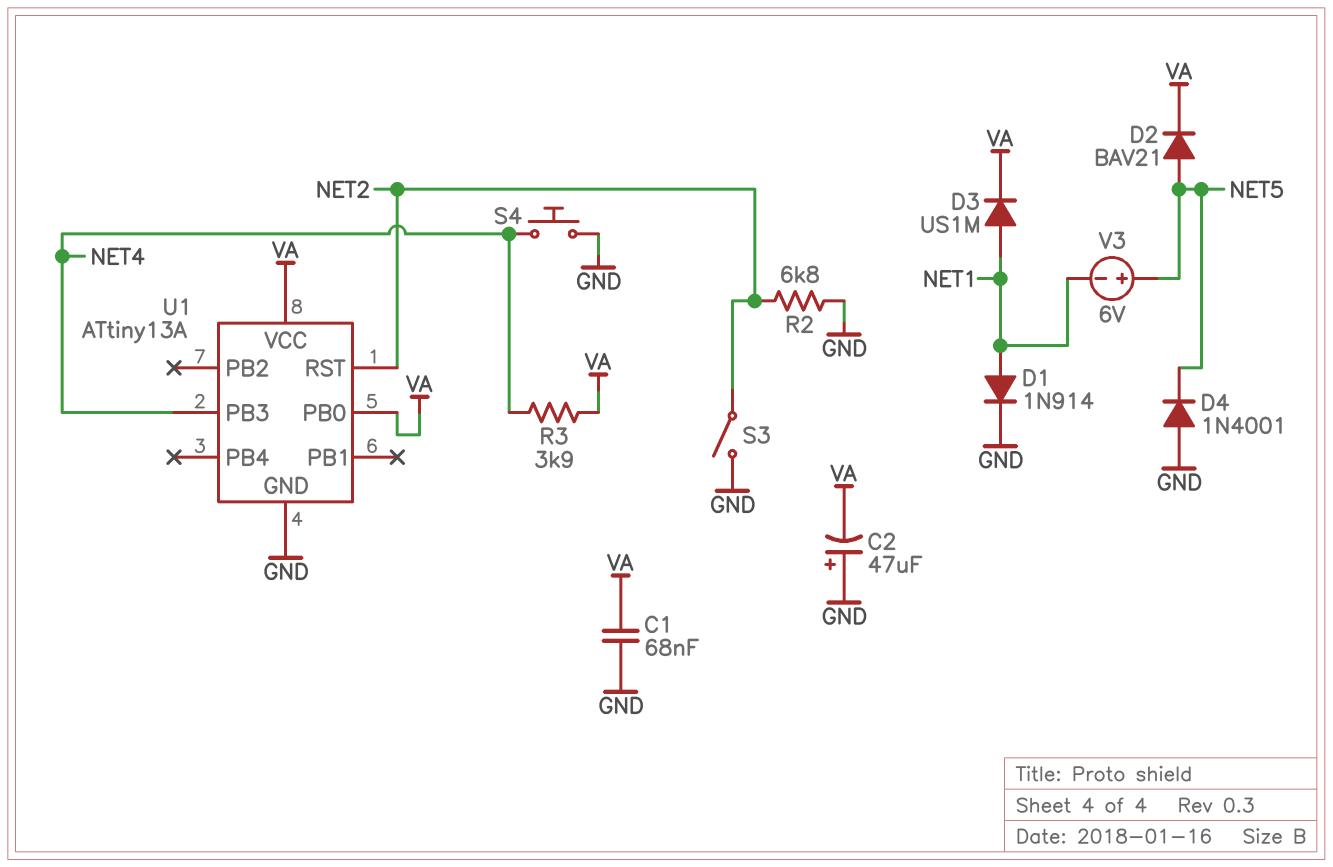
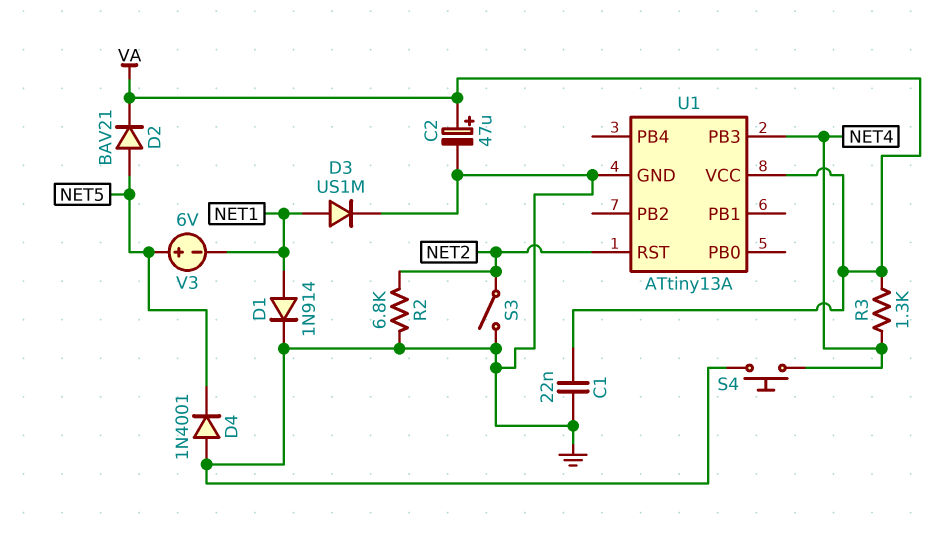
C1: 68nF (GND, VA) -> 22nF (GND, VA)
C2: 47uF (plus GND, minus VA) -> 47uF (plus VA, minus GND)
D3: diode US1M (A NET1, K VA) -> diode US1M (A NET1, K GND)
R3: 3.9k (NET4, VA) -> 1.3k (NET4, VA)
U1 pin PB0: VA -> none

